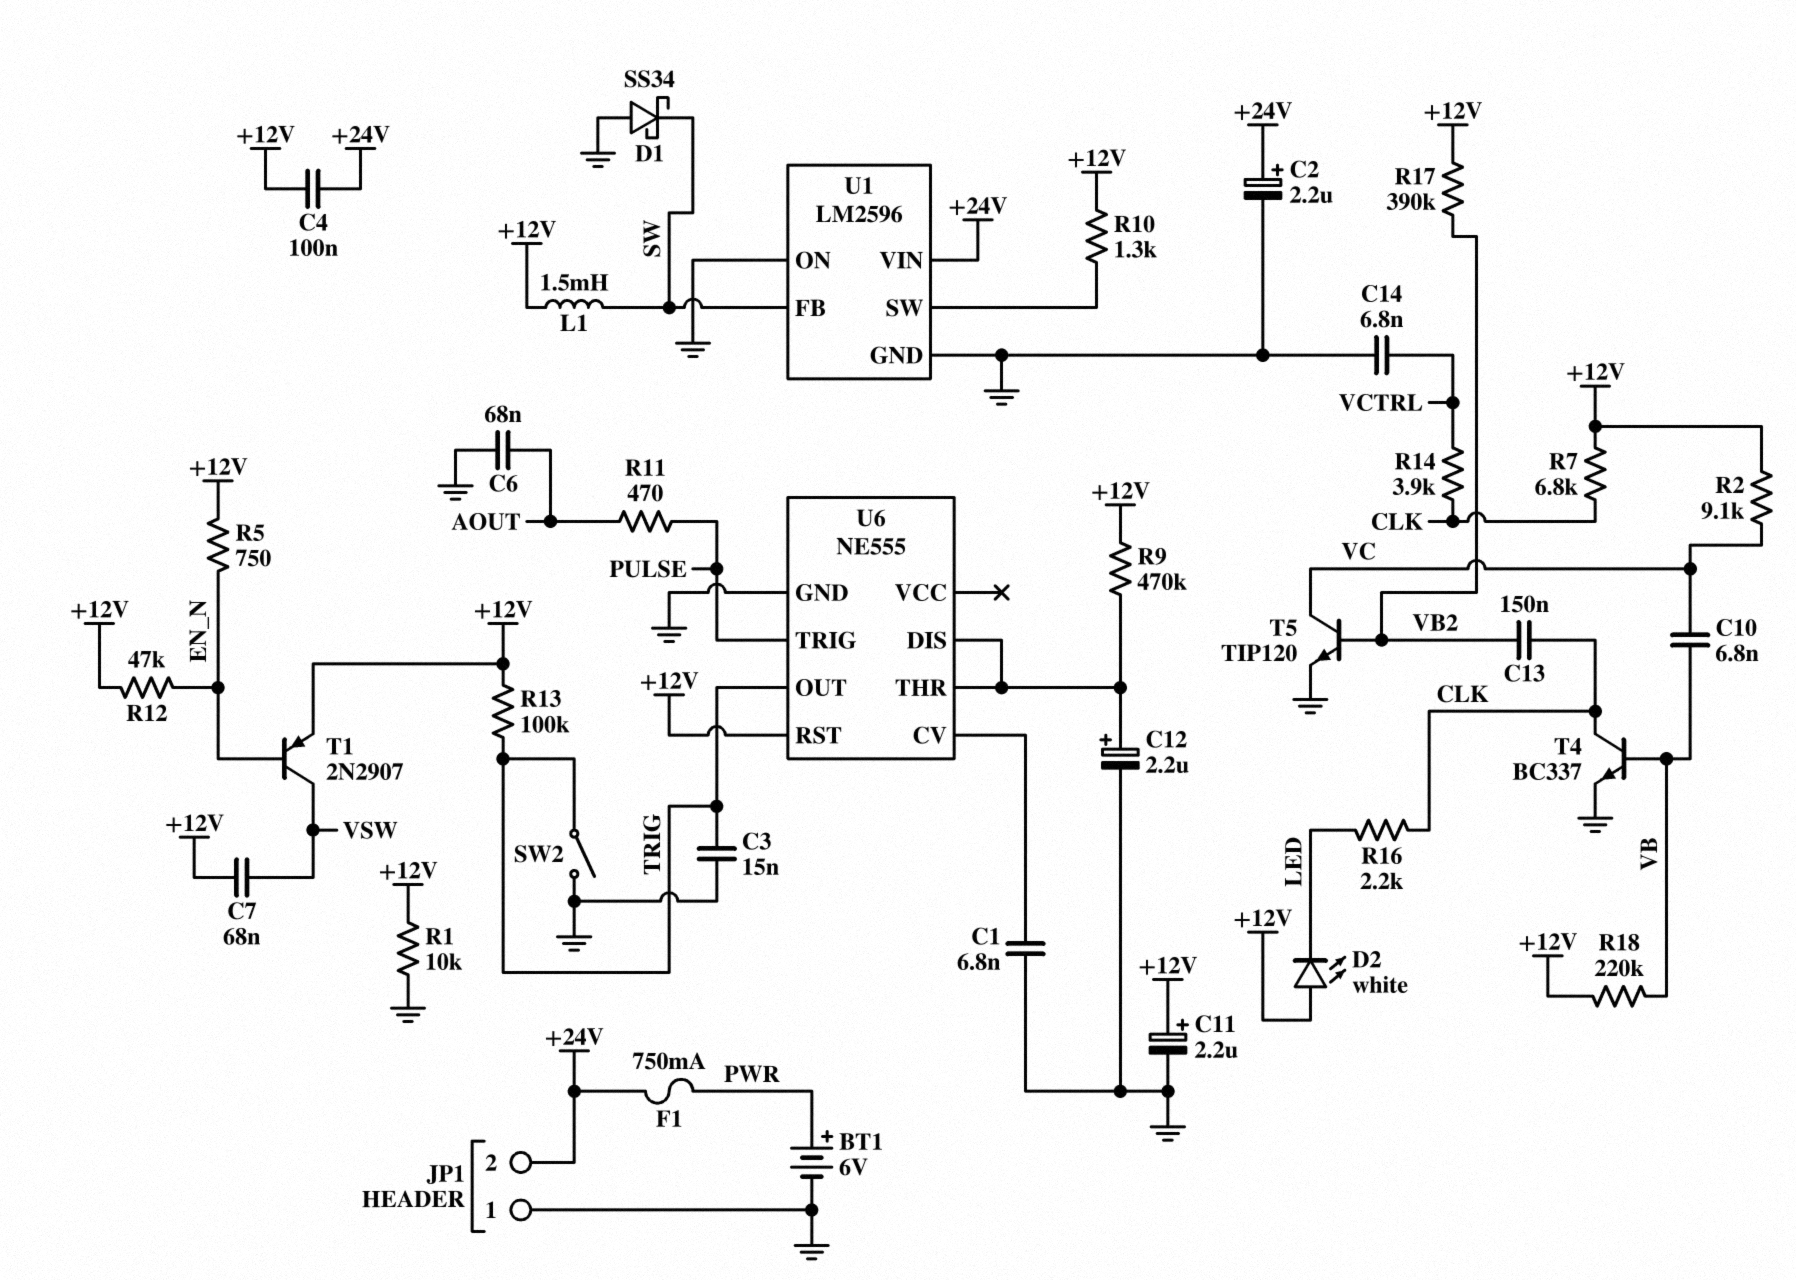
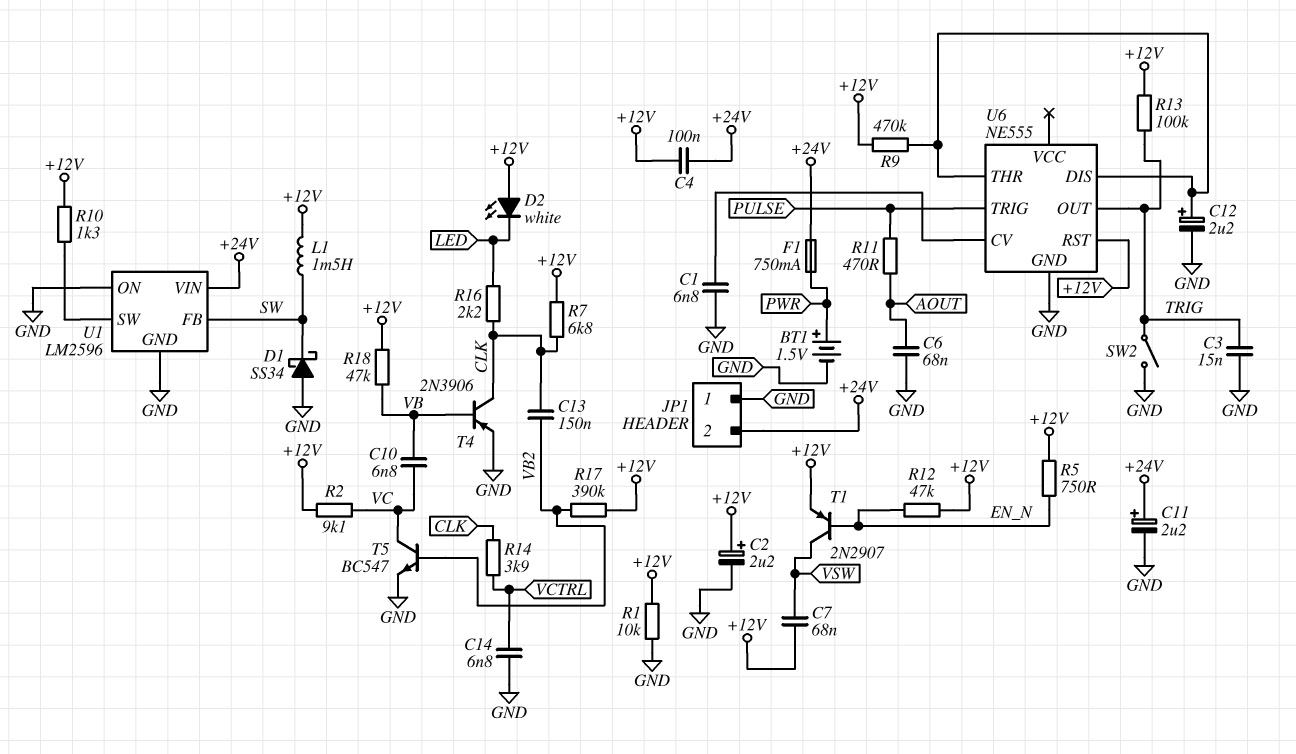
BT1: 6V (plus PWR, minus GND) -> 1.5V (plus PWR, minus GND)
C2: 2.2uF (plus +24V, minus GND) -> 2.2uF (plus +12V, minus GND)
C11: 2.2uF (plus +12V, minus GND) -> 2.2uF (plus +24V, minus GND)
R18: 220k (+12V, VB) -> 47k (+12V, VB)
T4: NPN BC337 (B VB, C CLK, E GND) -> PNP 2N3906 (B VB, C CLK, E GND)
T5: NPN TIP120 (B VB2, C VC, E GND) -> NPN BC547 (B VB2, C VC, E GND)

